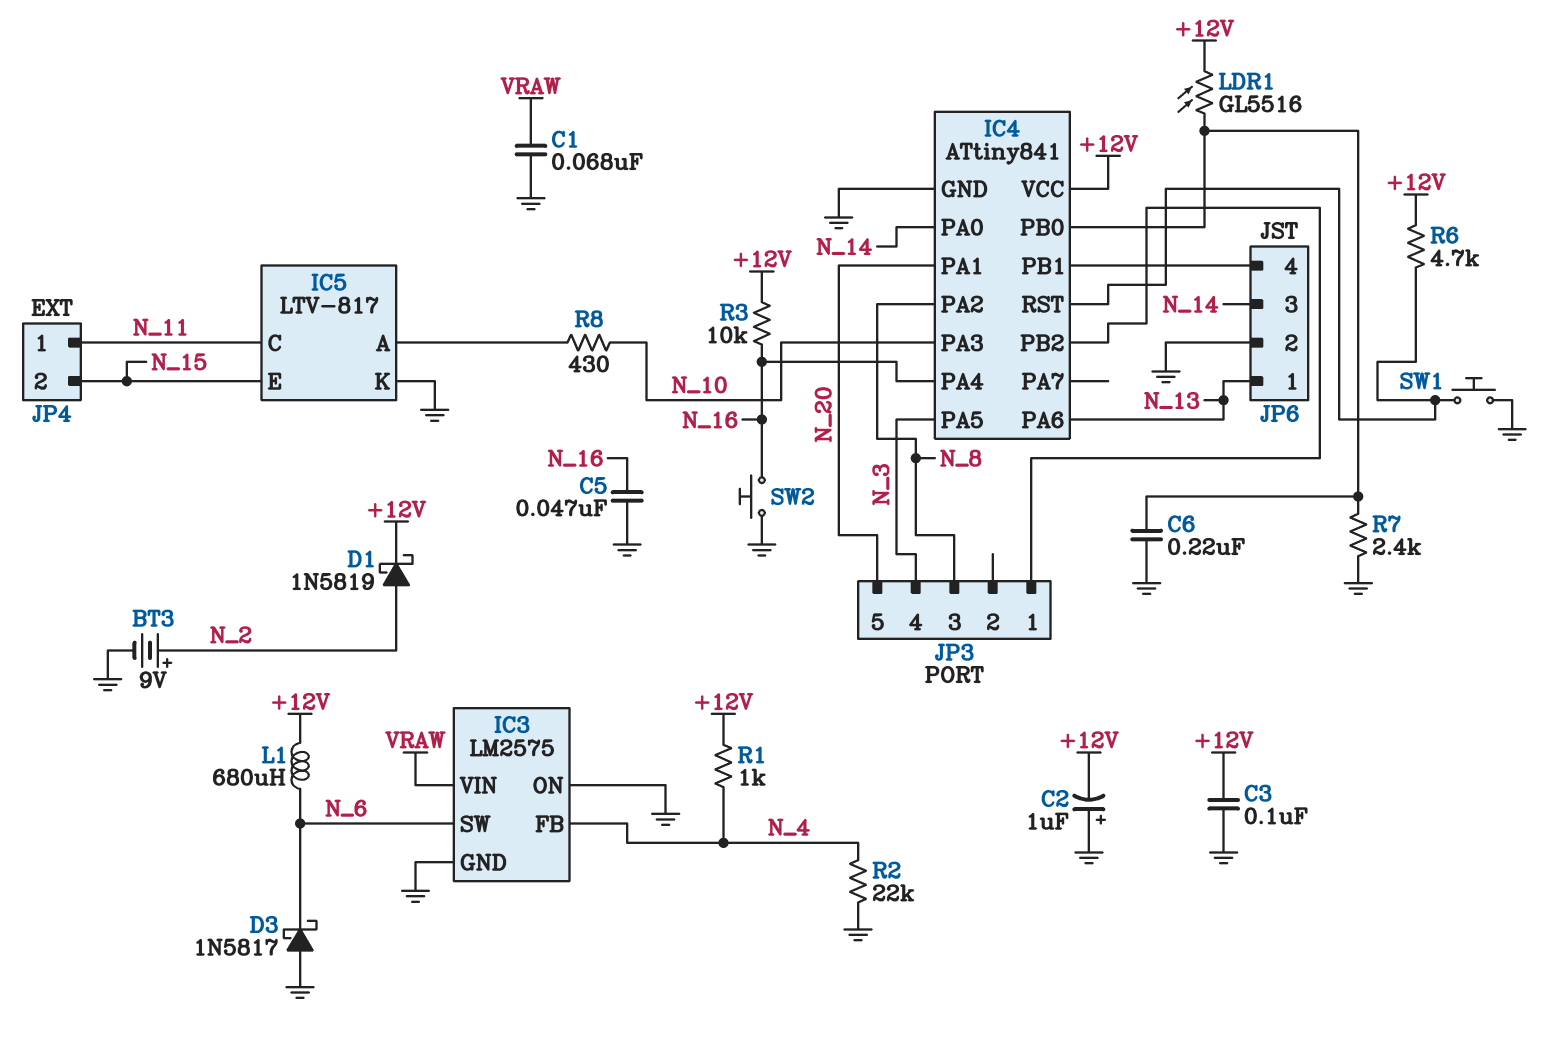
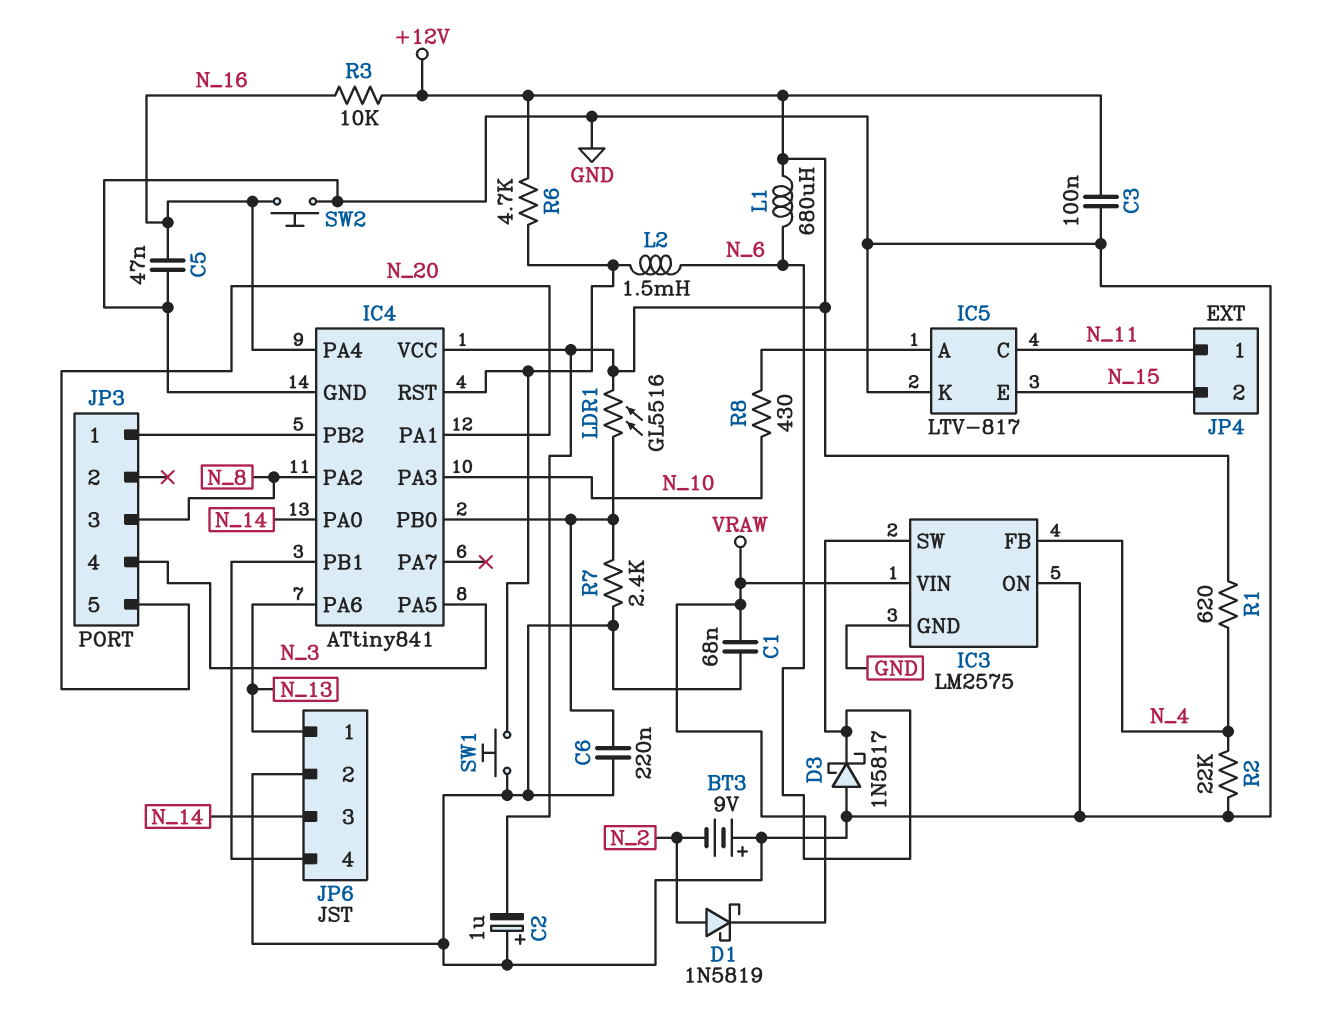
BT3: 9V (plus N_2, minus GND) -> 9V (plus GND, minus N_2)
D1: schottky 1N5819 (A N_2, K +12V) -> schottky 1N5819 (A N_2, K VRAW)
L2: none -> 1.5mH (IC4/RST, N_6)
R1: 1k (+12V, N_4) -> 620 (+12V, N_4)

